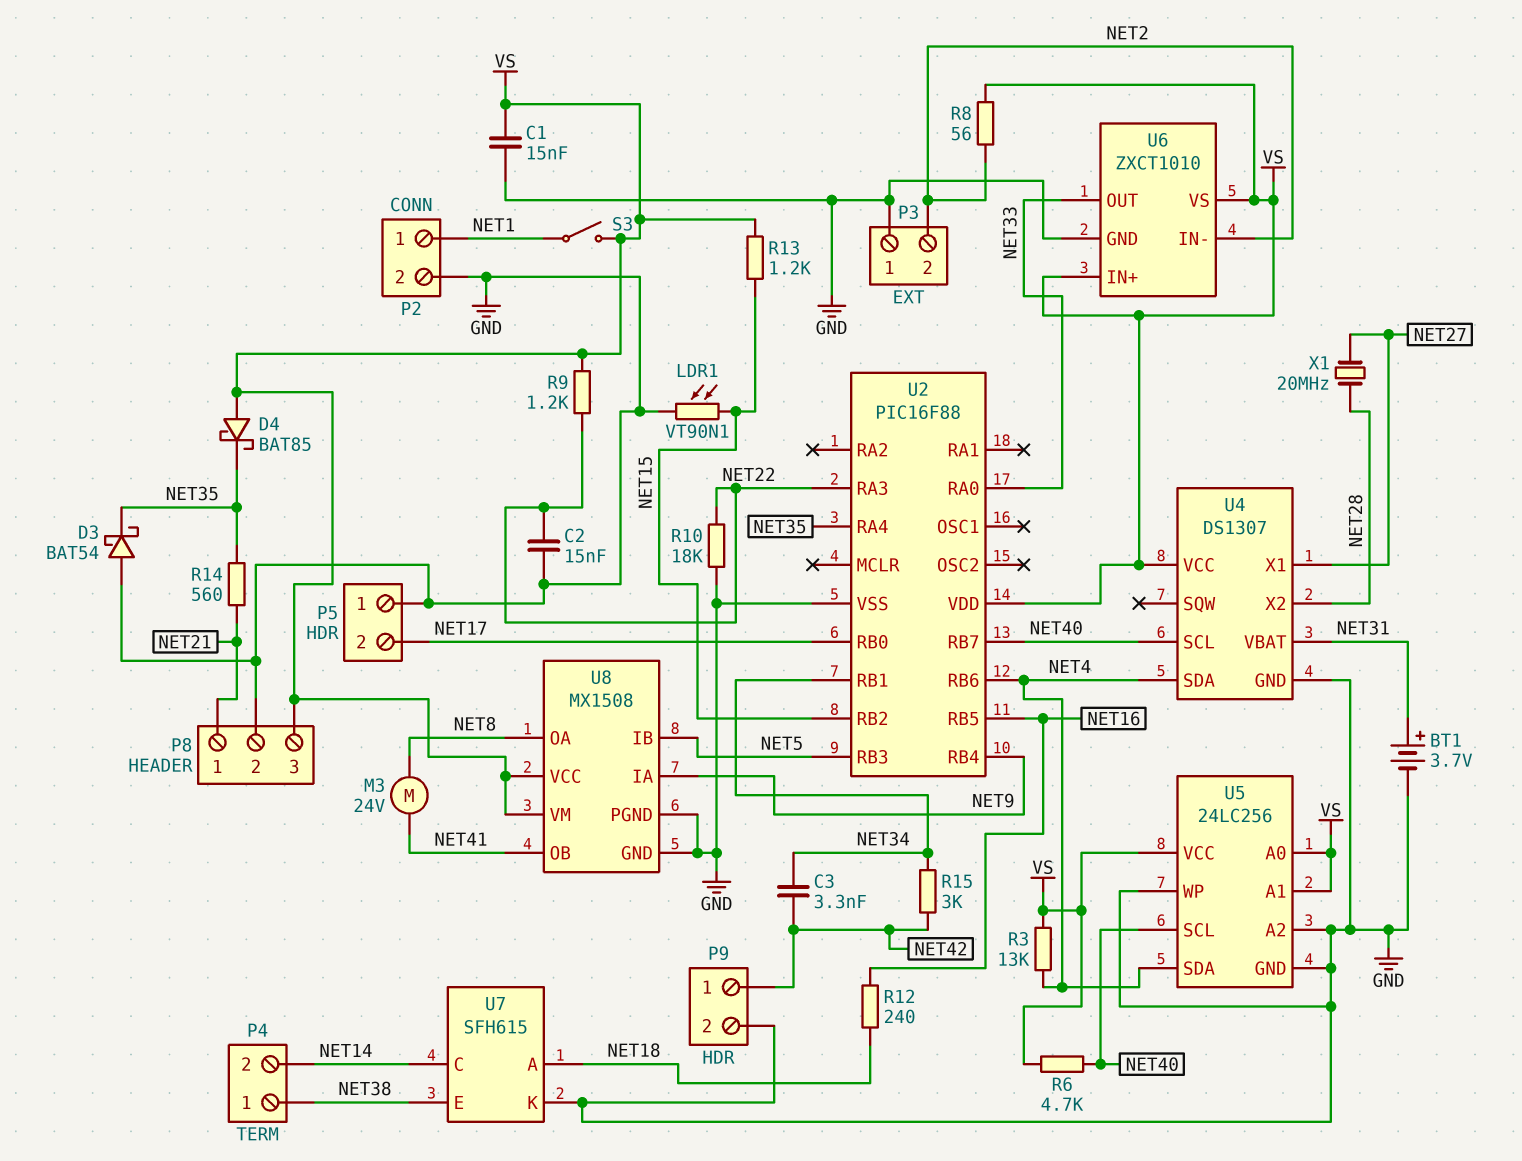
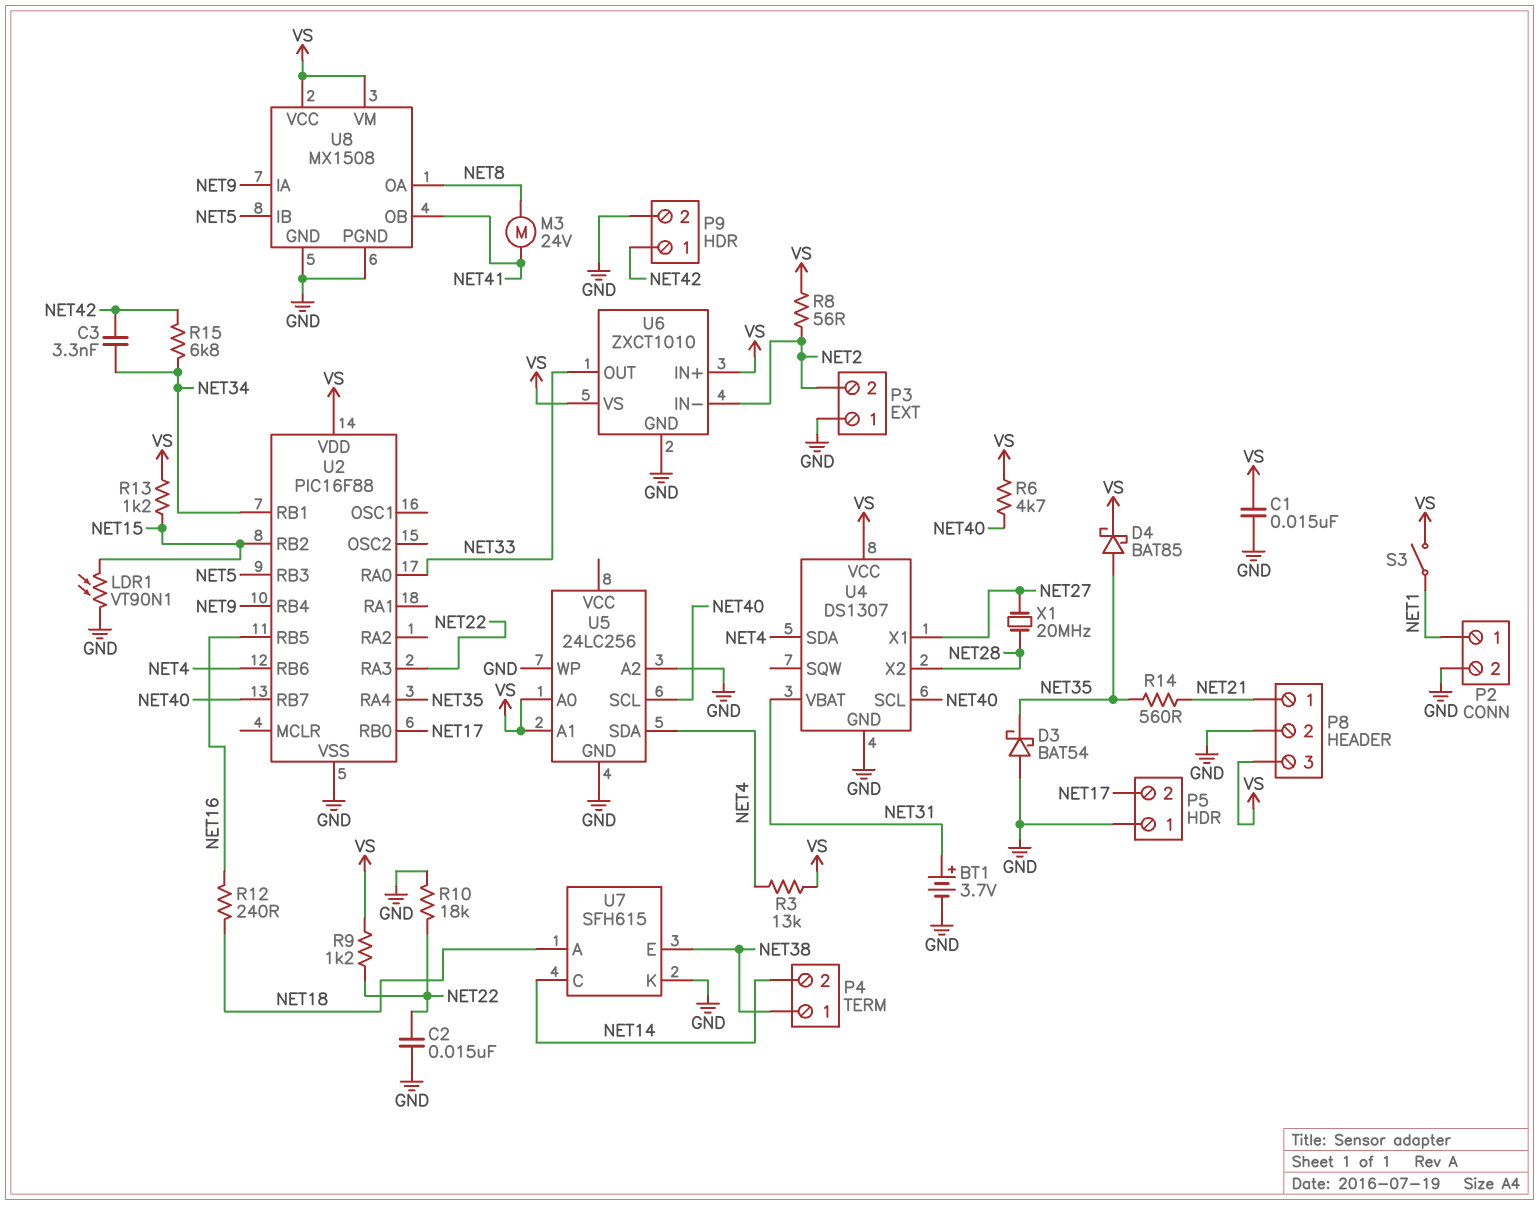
D4: schottky BAT85 (A VS, K NET35) -> schottky BAT85 (A NET35, K VS)
R15: 3k (NET34, NET42) -> 6.8k (NET34, NET42)
U5 pin VCC: VS -> none

